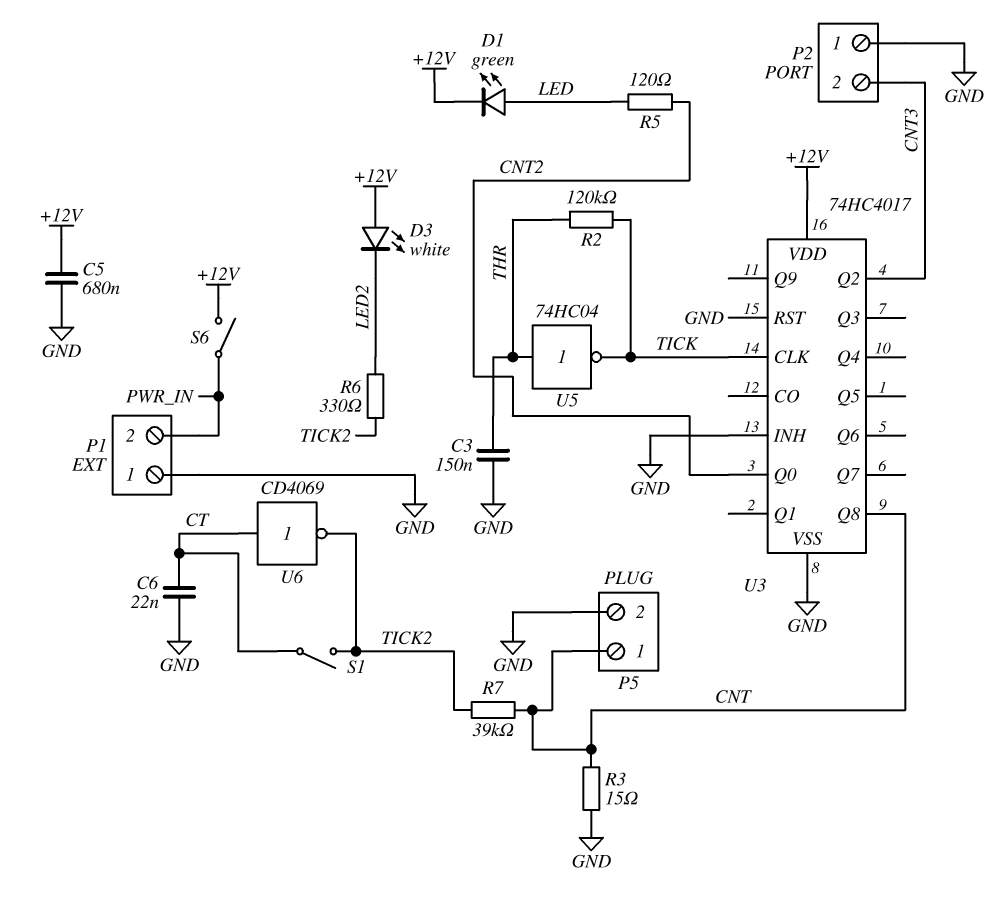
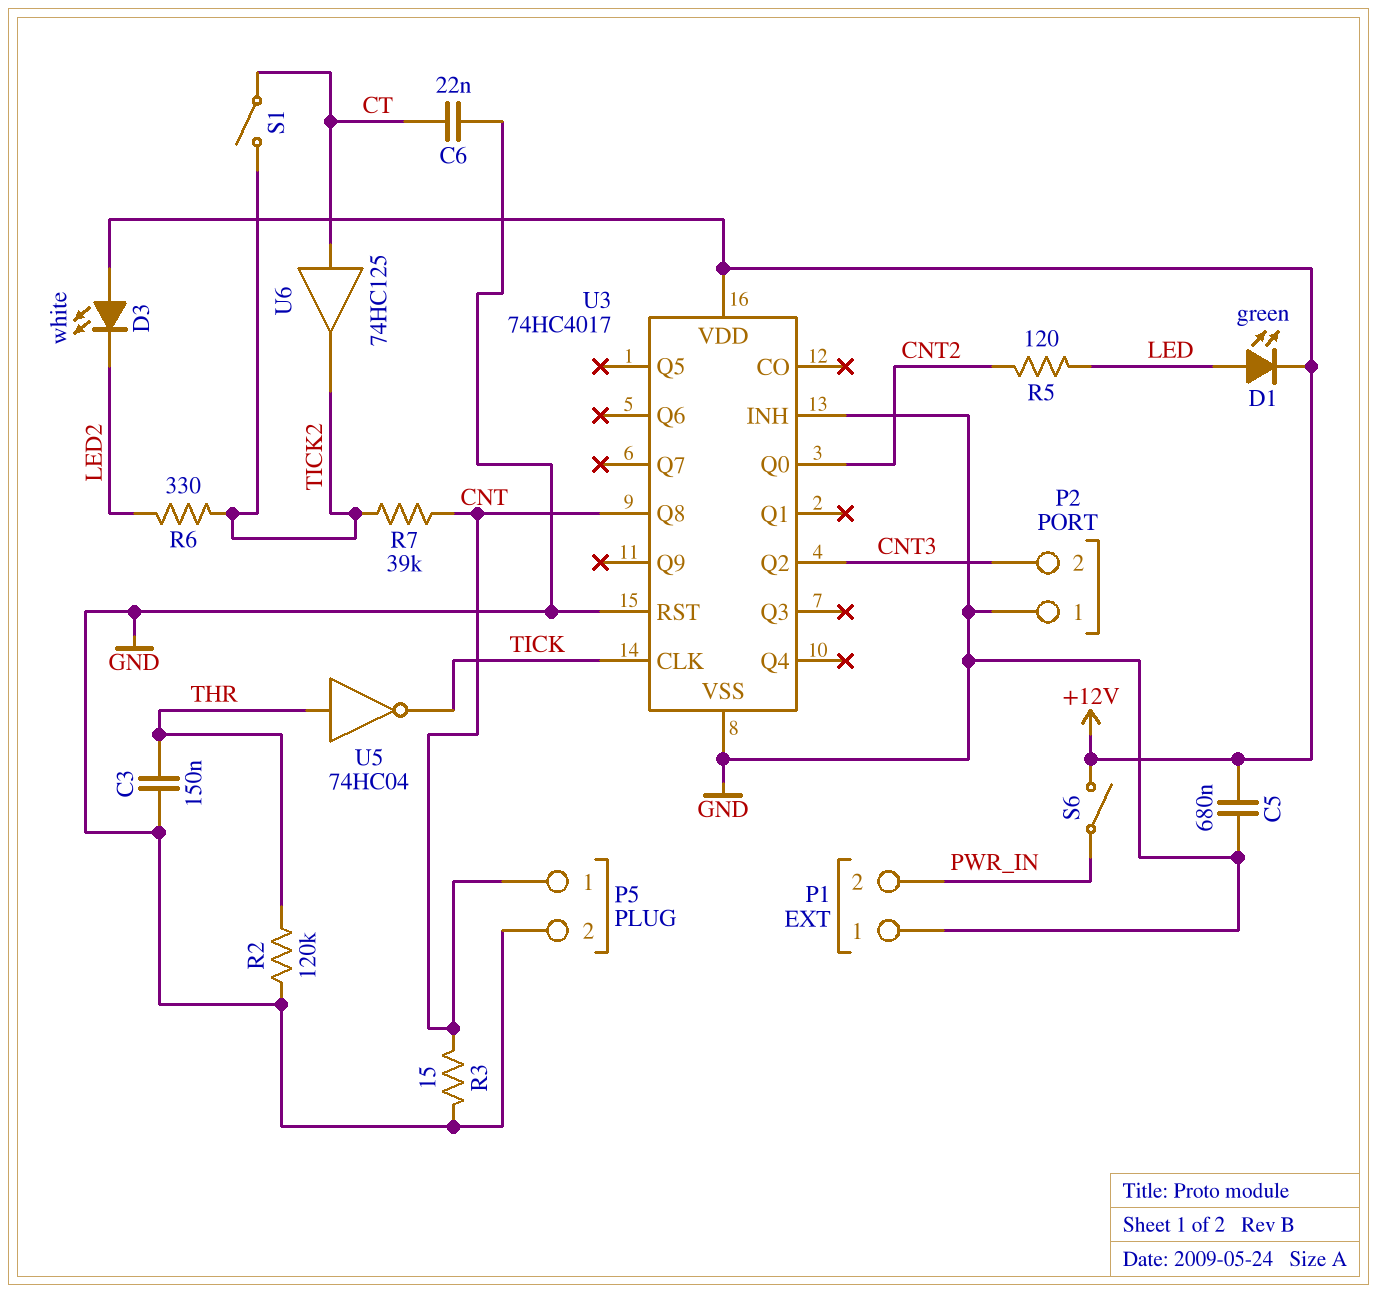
R2: 120k (THR, TICK) -> 120k (GND, THR)
U6: NOT CD4069 (in CT, out TICK2) -> buffer 74HC125 (in CT, out TICK2)

